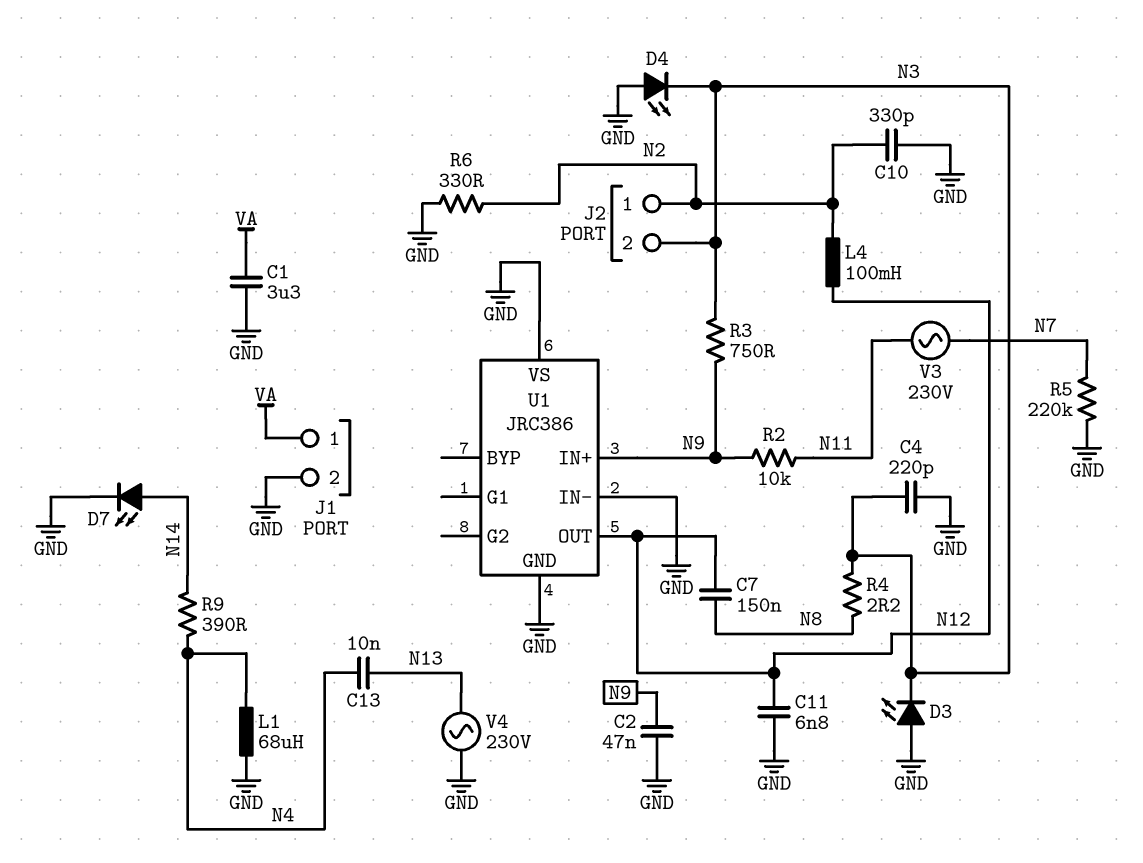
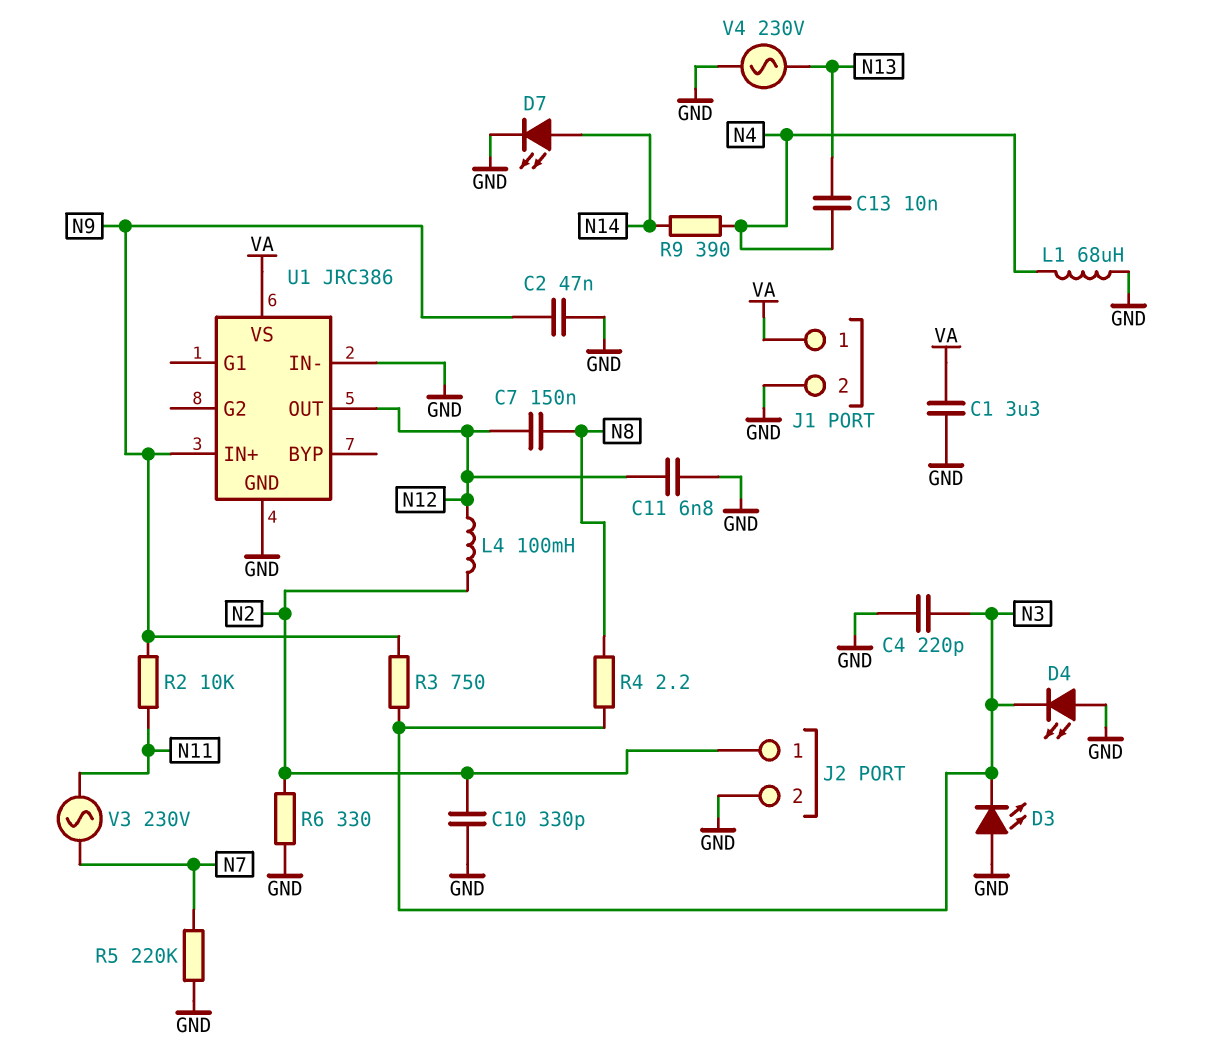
J2 pin 2: N3 -> GND
U1 pin VS: GND -> VA

